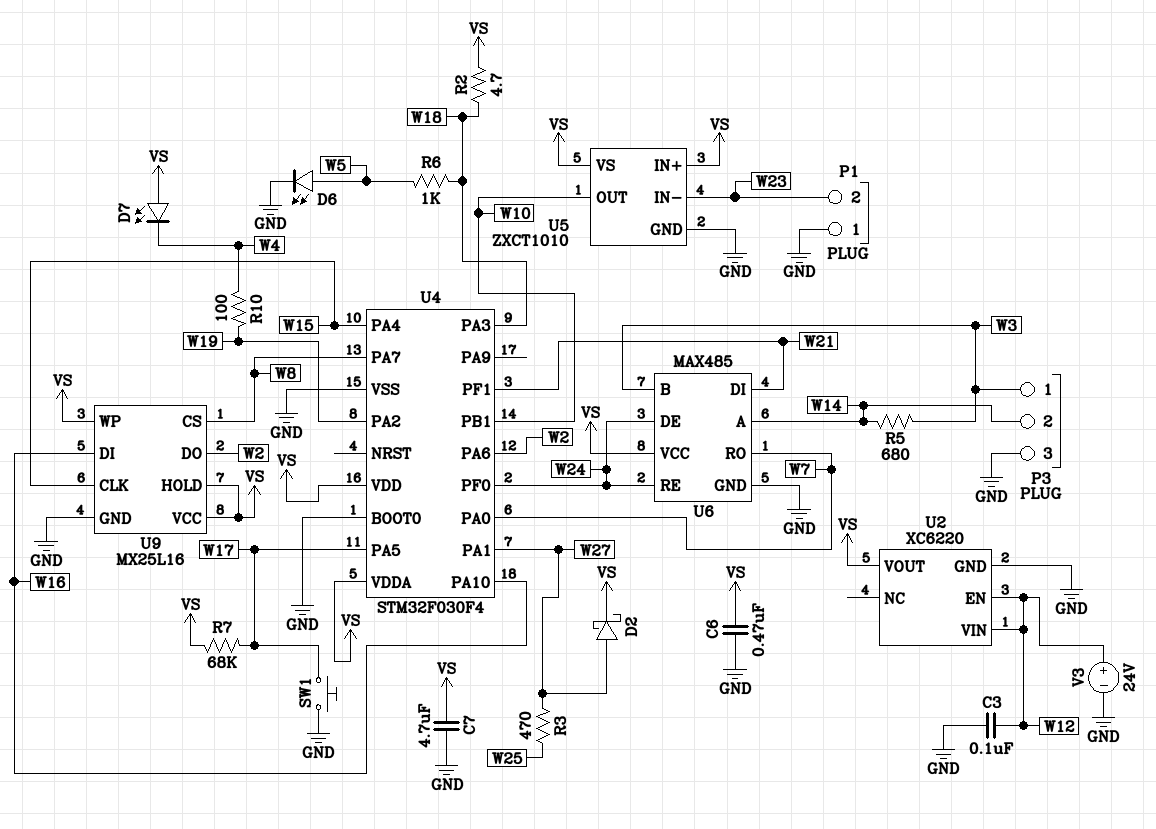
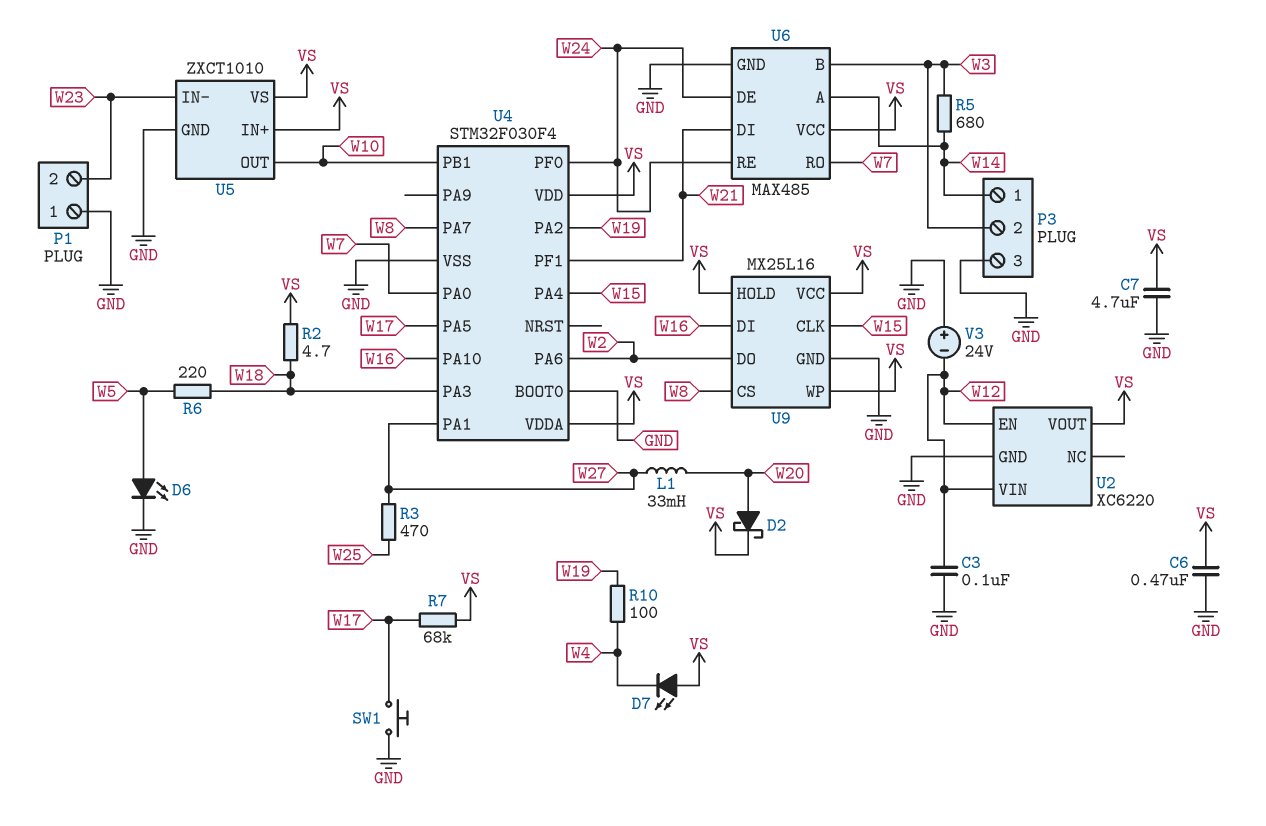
D2: schottky (A W27, K VS) -> schottky (A W20, K VS)
L1: none -> 33mH (W20, W27)
P3 pin 1: W3 -> W14
P3 pin 2: W14 -> W3
R6: 1k (W5, W18) -> 220 (W5, W18)
V3: 24V (plus W12, minus GND) -> 24V (plus GND, minus W12)

